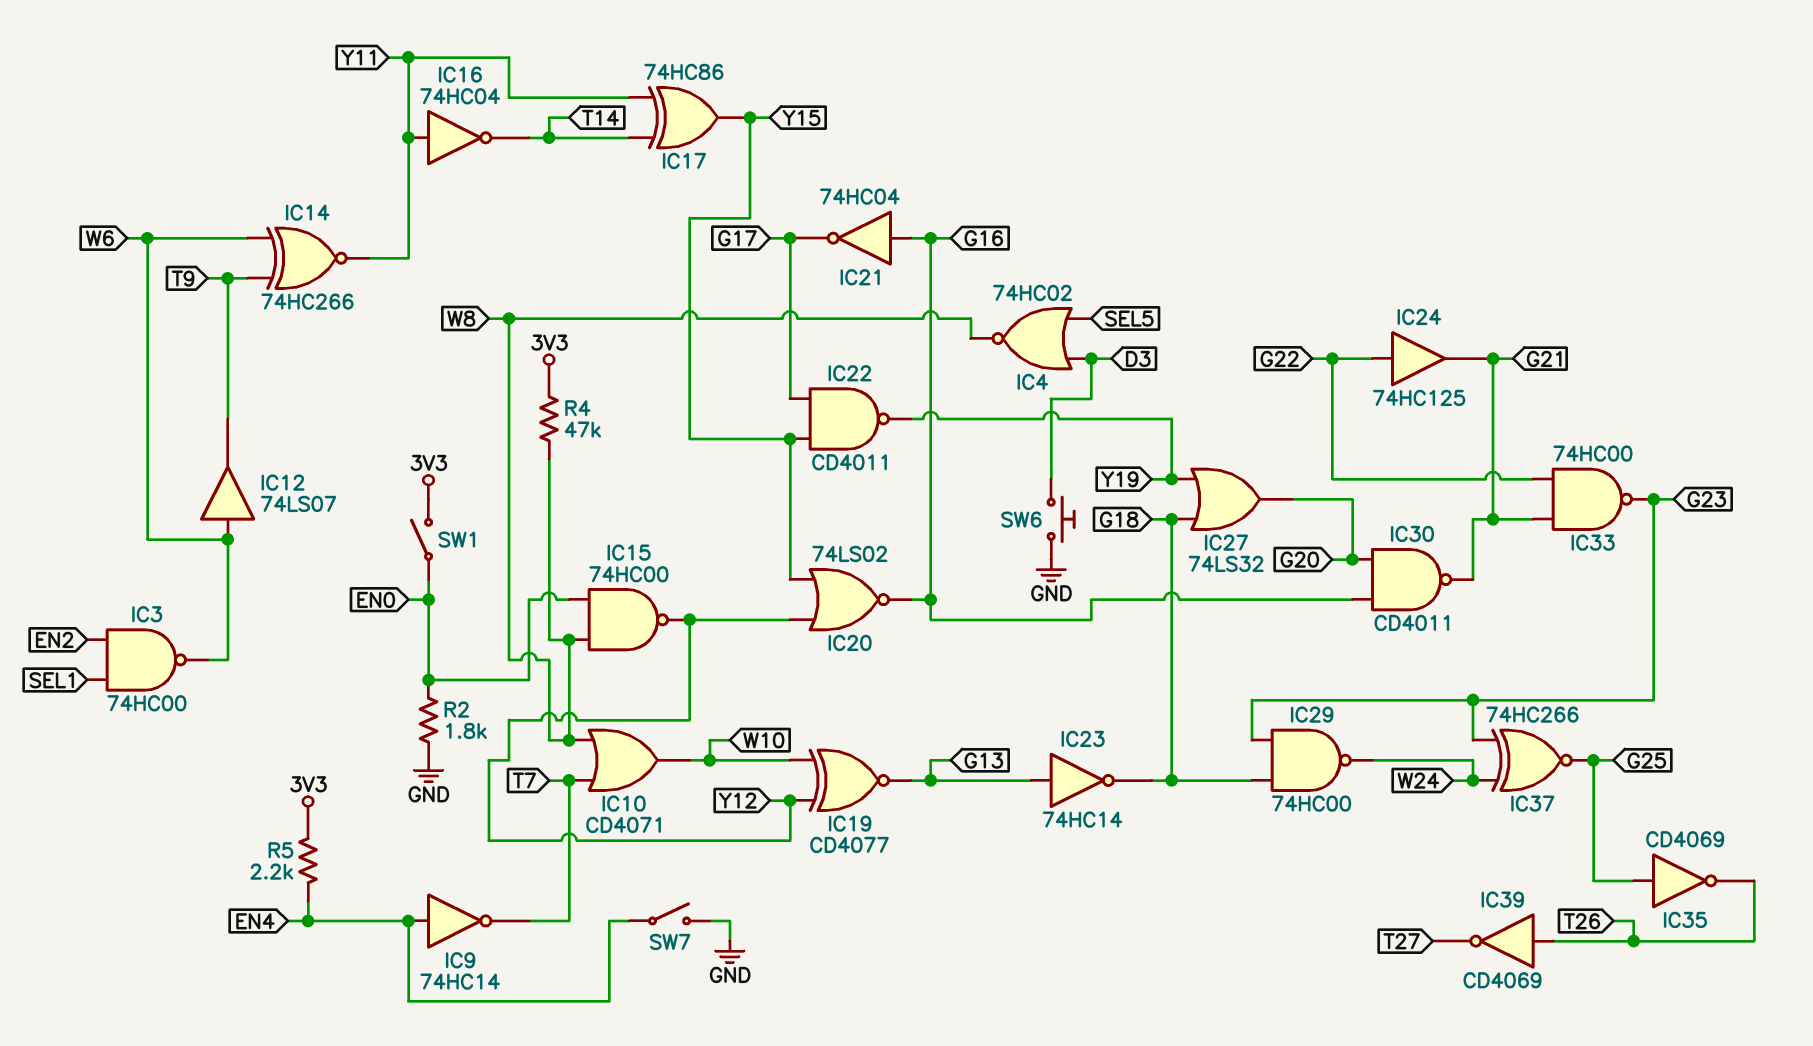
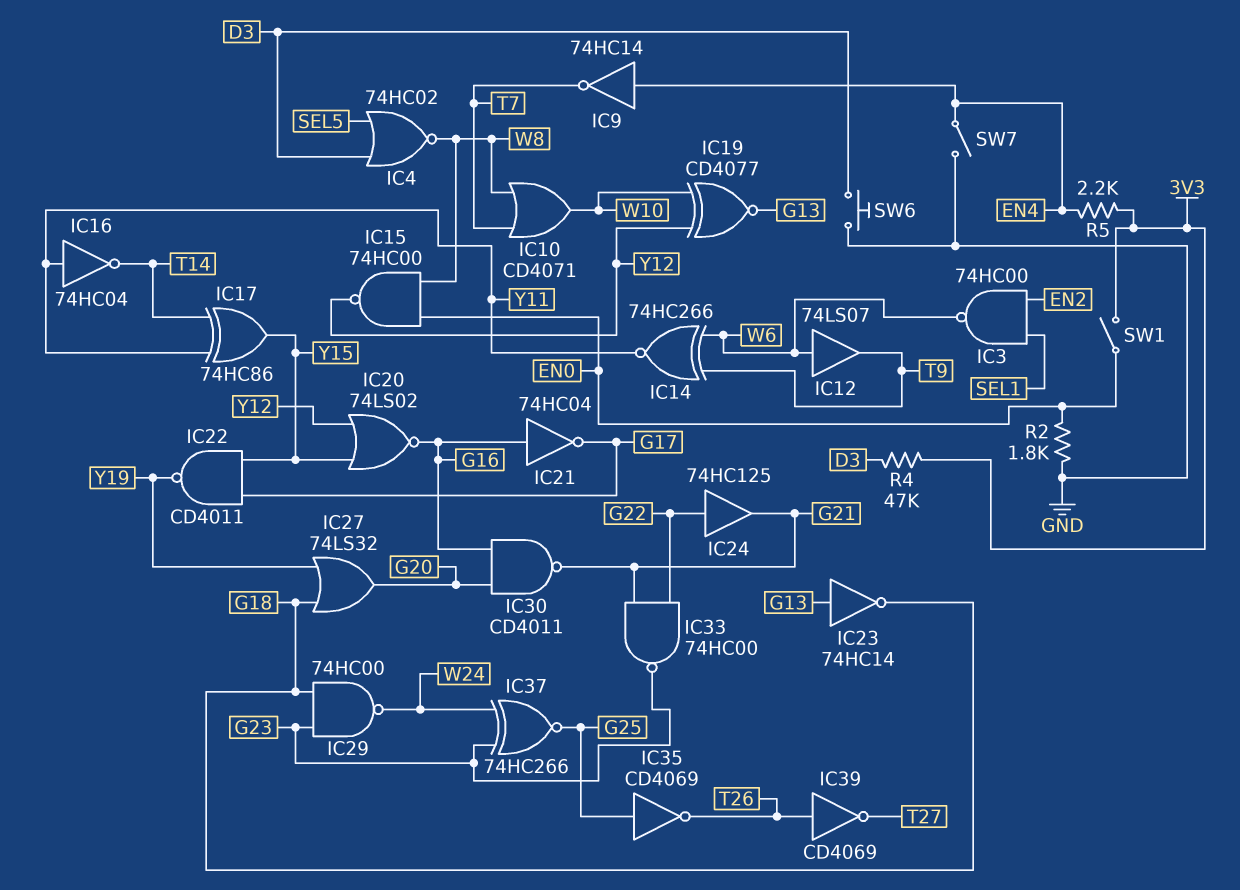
R4: 47k (3V3, W8) -> 47k (3V3, D3)

